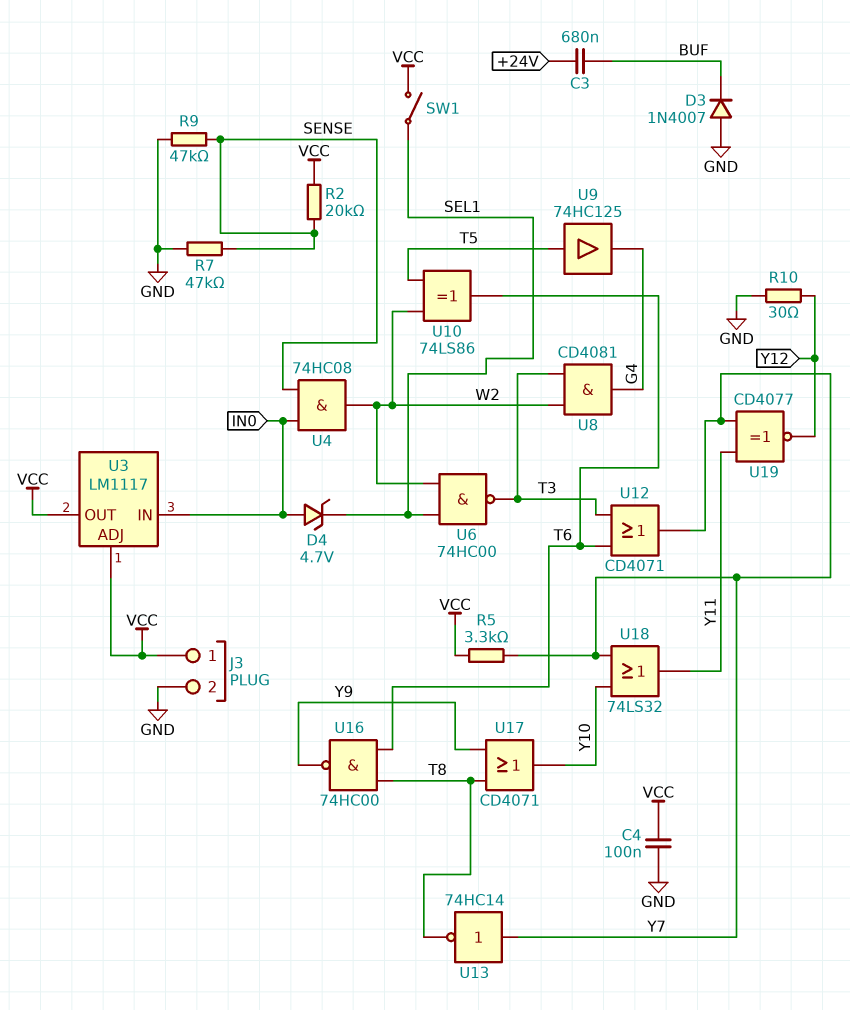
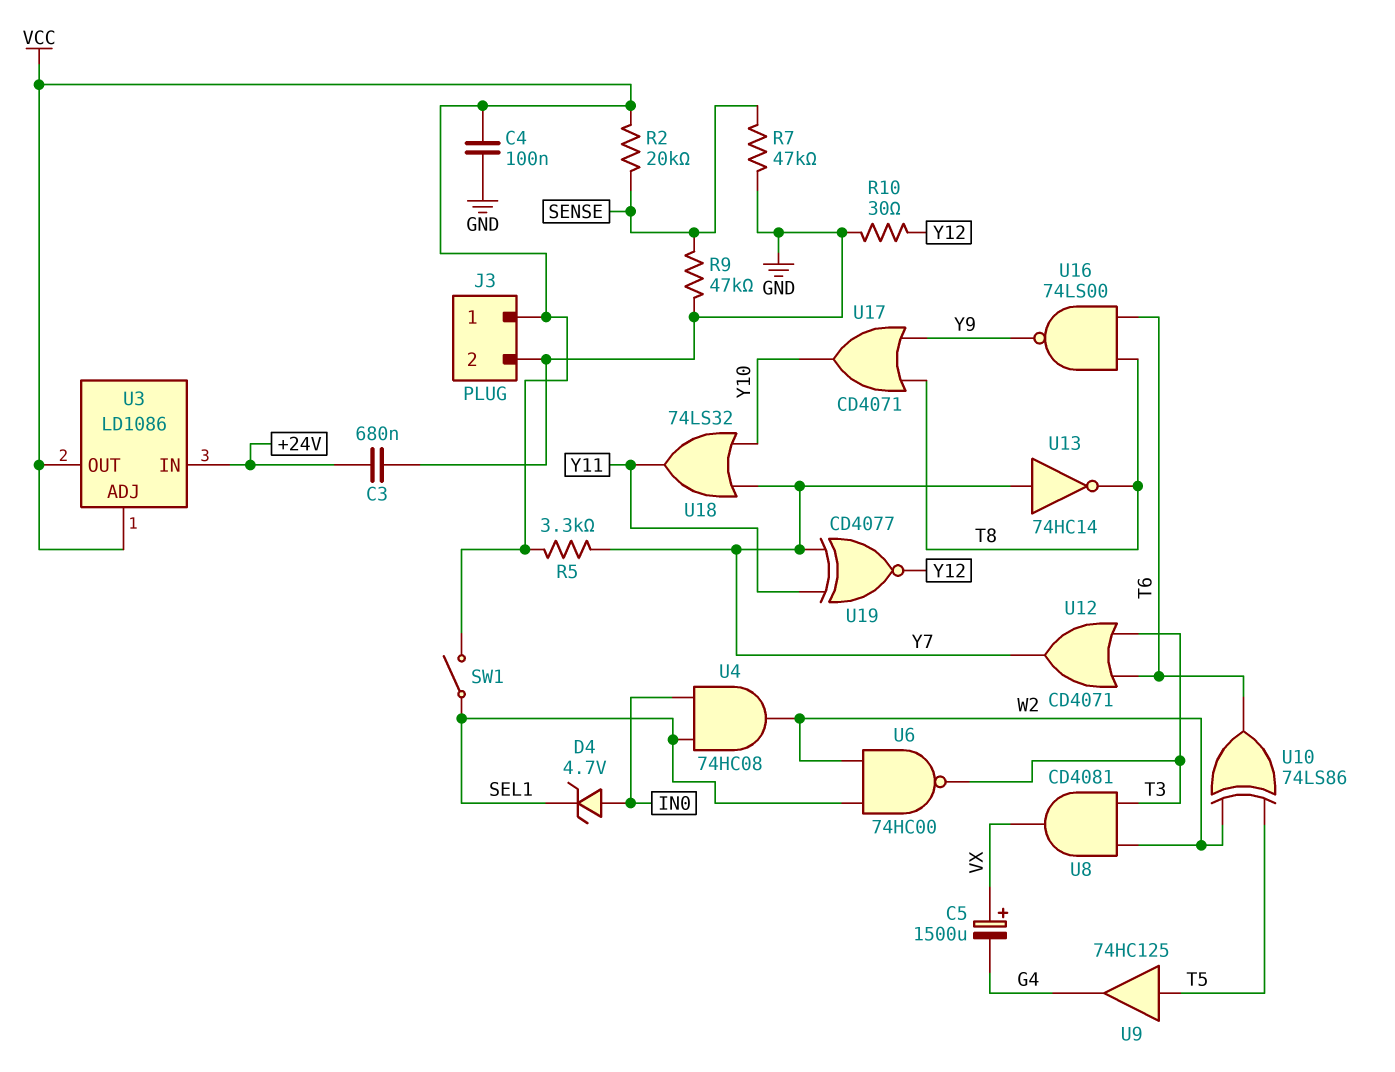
C3: 680nF (+24V, BUF) -> 680nF (+24V, GND)
C5: none -> 1500uF (plus VX, minus G4)
D3: diode 1N4007 (A GND, K BUF) -> none
U3: LM1117 -> LD1086
U3 pin IN: IN0 -> +24V
U4: AND 74HC08 (in IN0, in SENSE, out W2) -> AND 74HC08 (in IN0, in SEL1, out W2)
U8: AND CD4081 (in T3, in W2, out G4) -> AND CD4081 (in T3, in W2, out VX)
U16: NAND 74HC00 (in T6, in T8, out Y9) -> NAND 74LS00 (in T6, in T8, out Y9)

